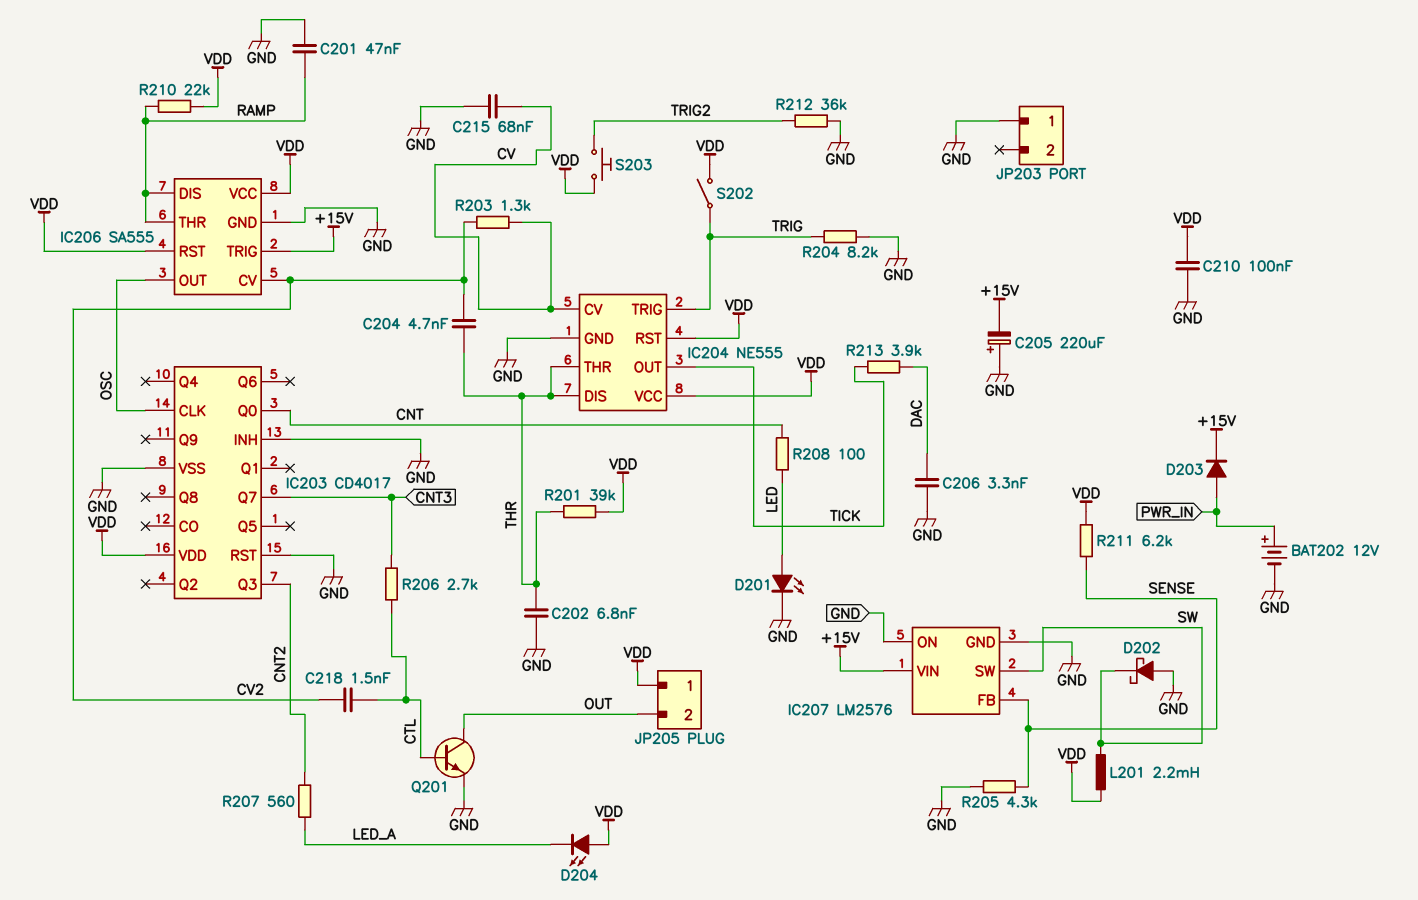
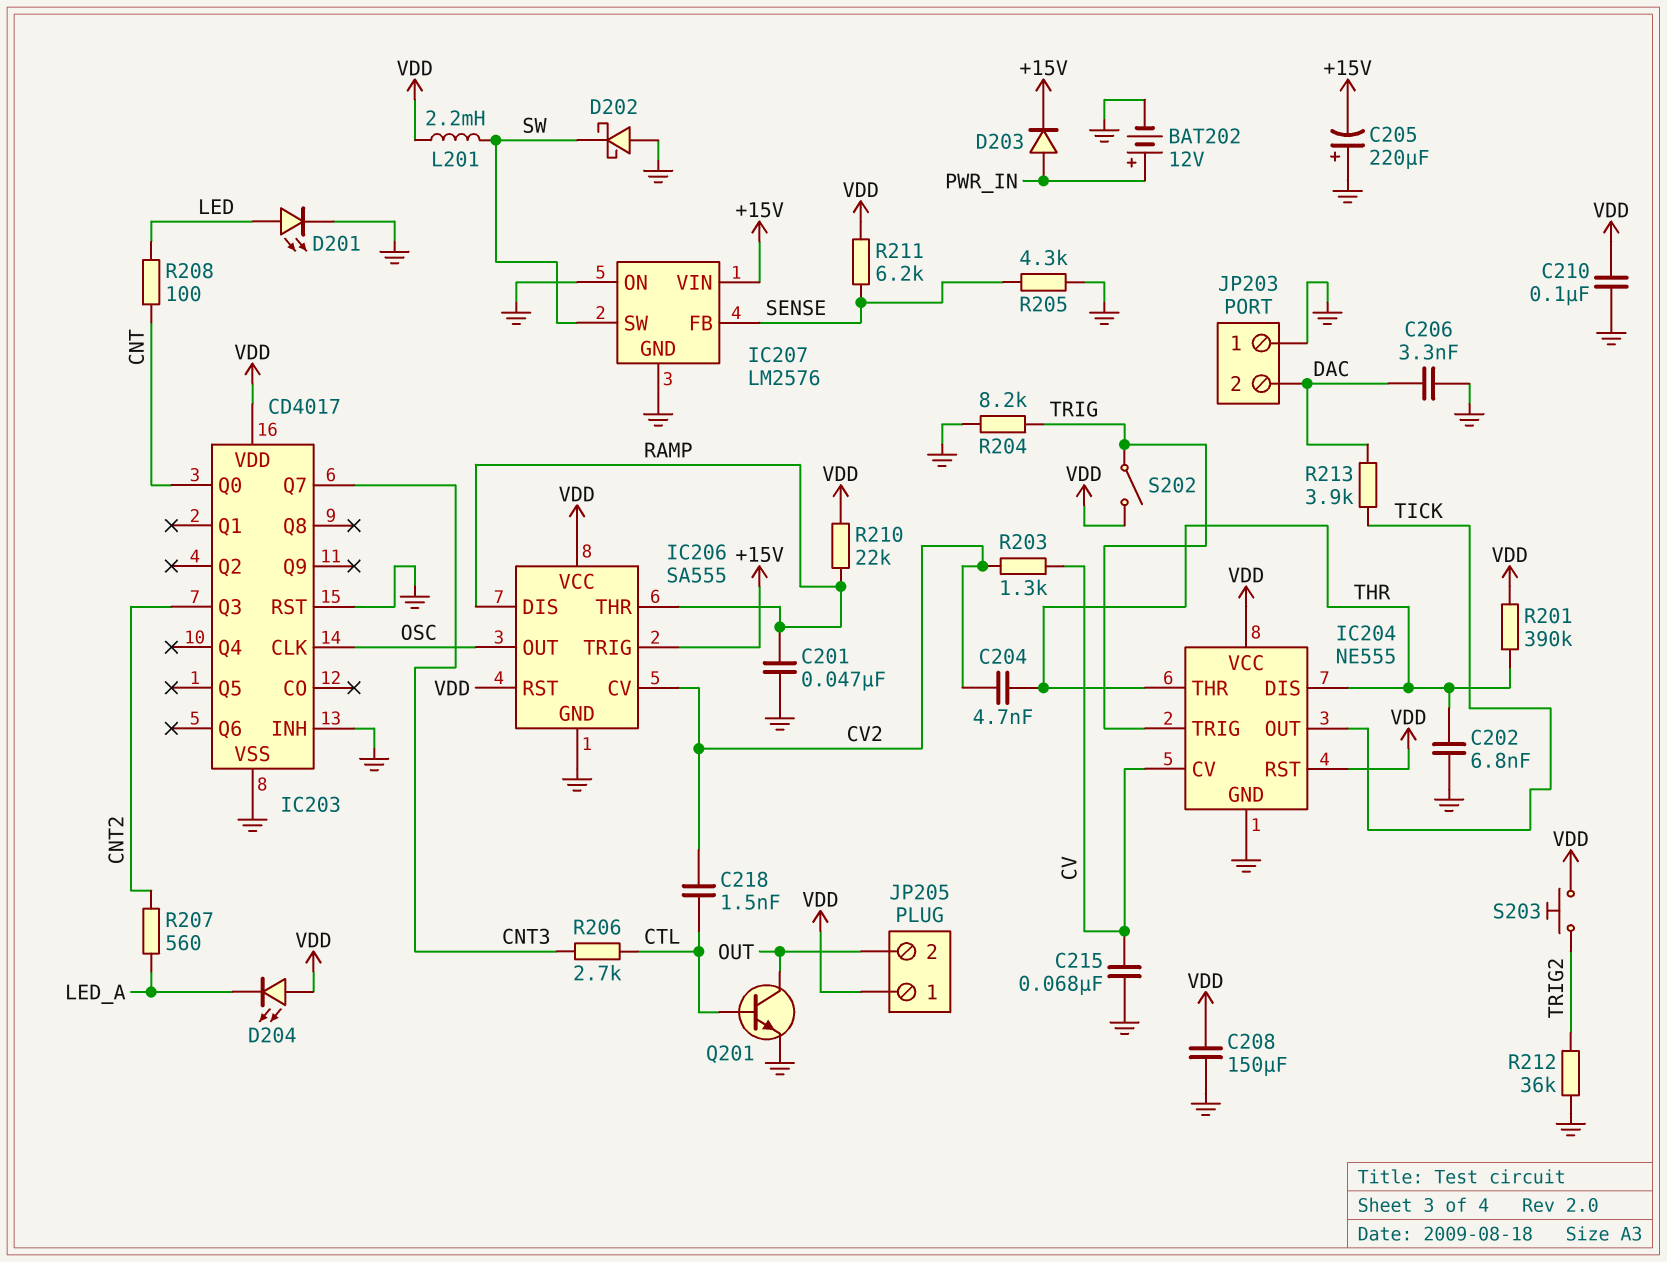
C208: none -> 150uF (GND, VDD)
JP203 pin 2: none -> DAC
R201: 39k (THR, VDD) -> 390k (THR, VDD)

